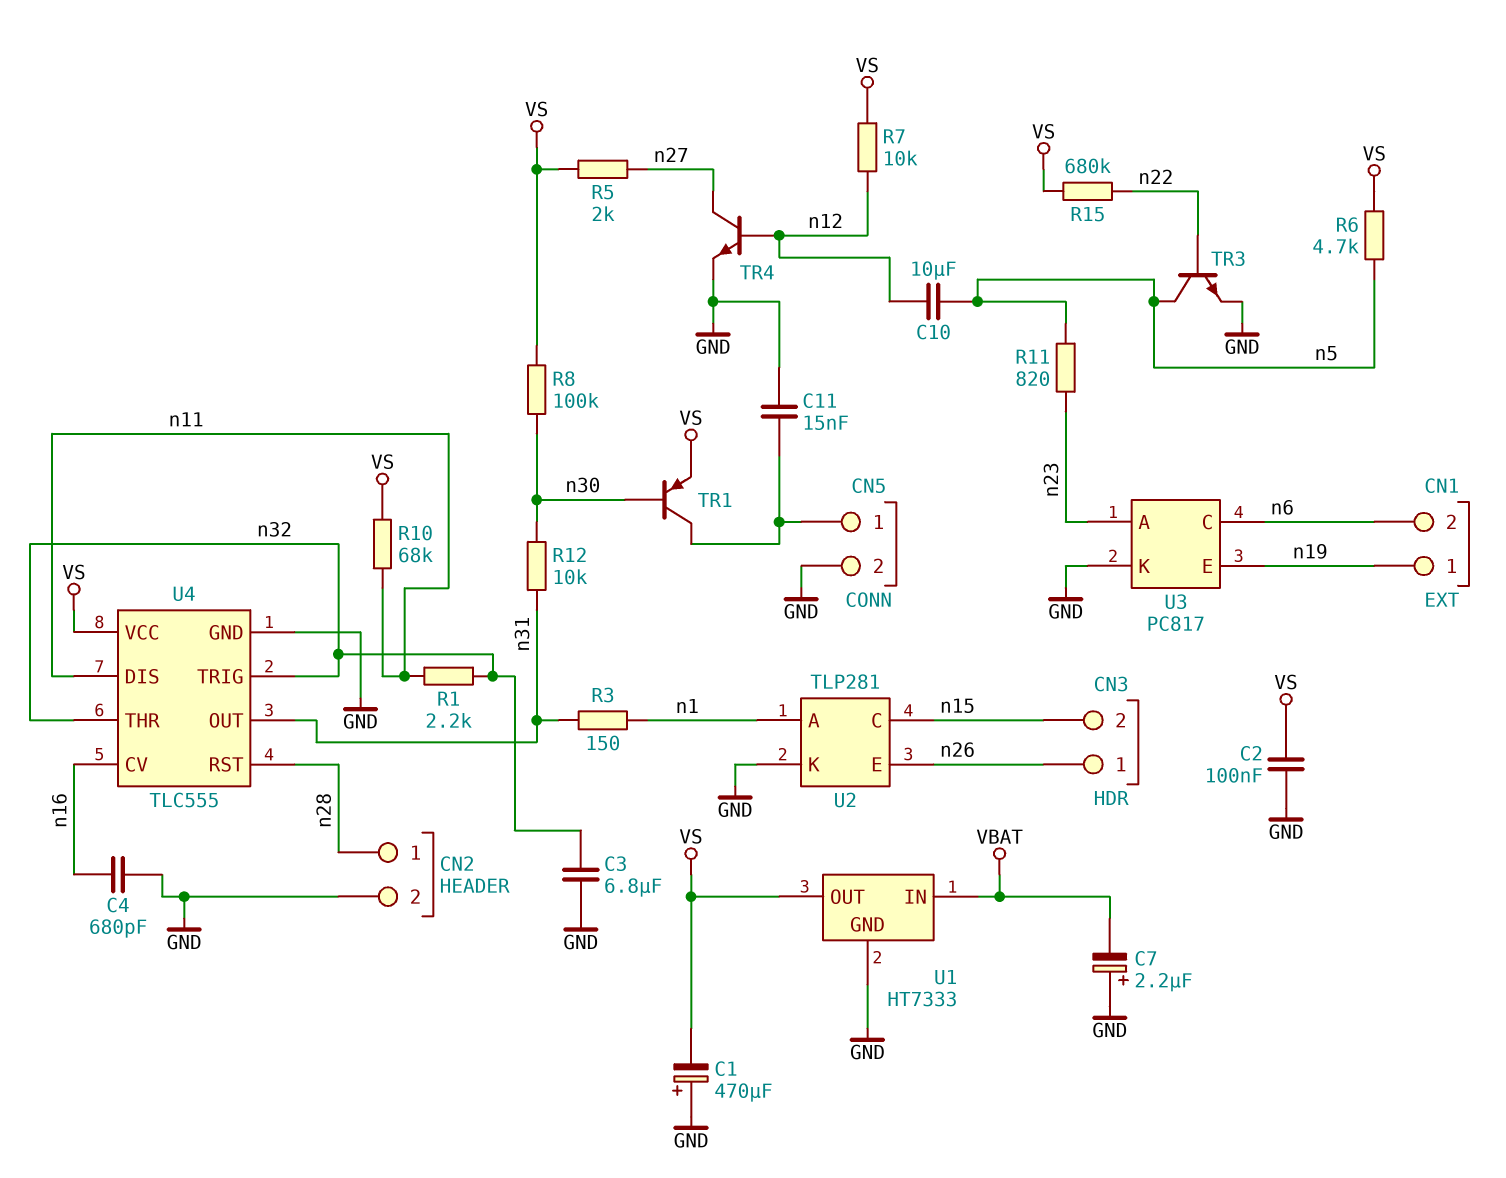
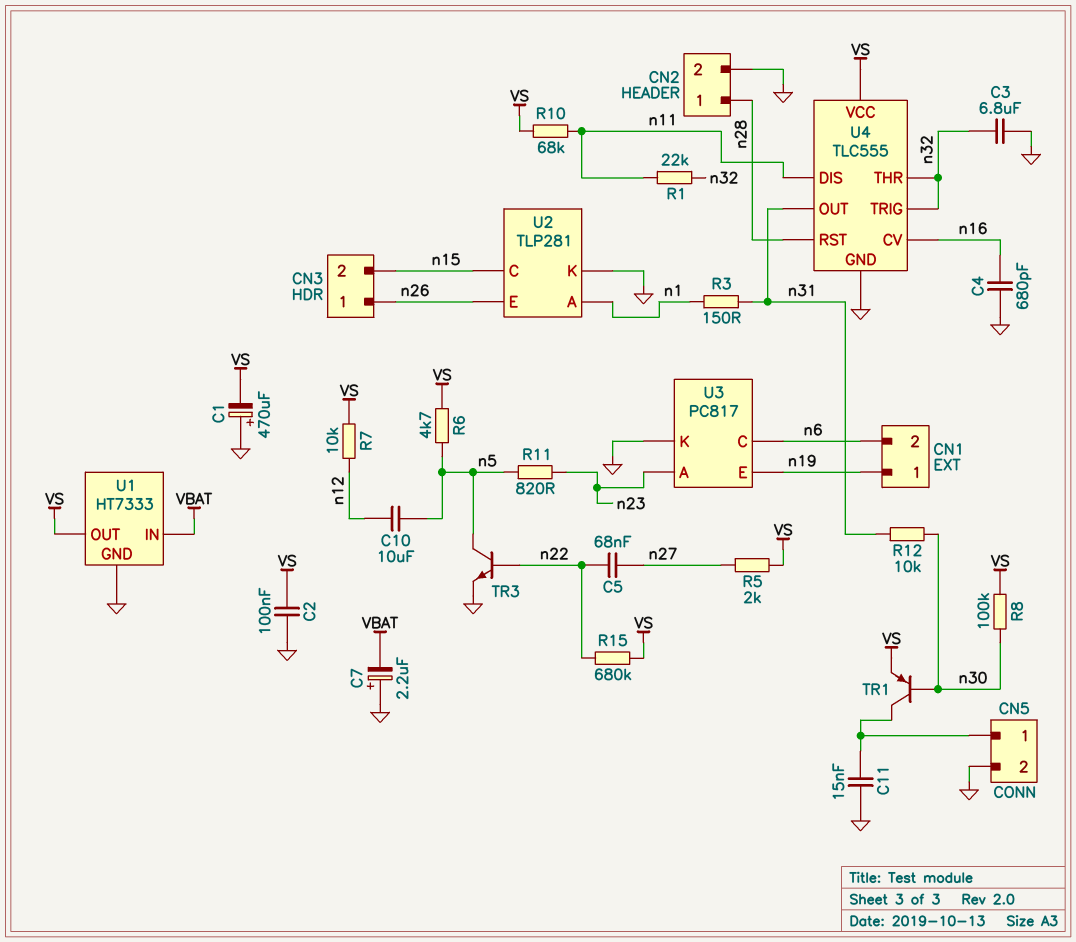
C5: none -> 68nF (n22, n27)
R1: 2.2k (n11, n32) -> 22k (n11, n32)
TR4: NPN (B n12, C n27, E GND) -> none

